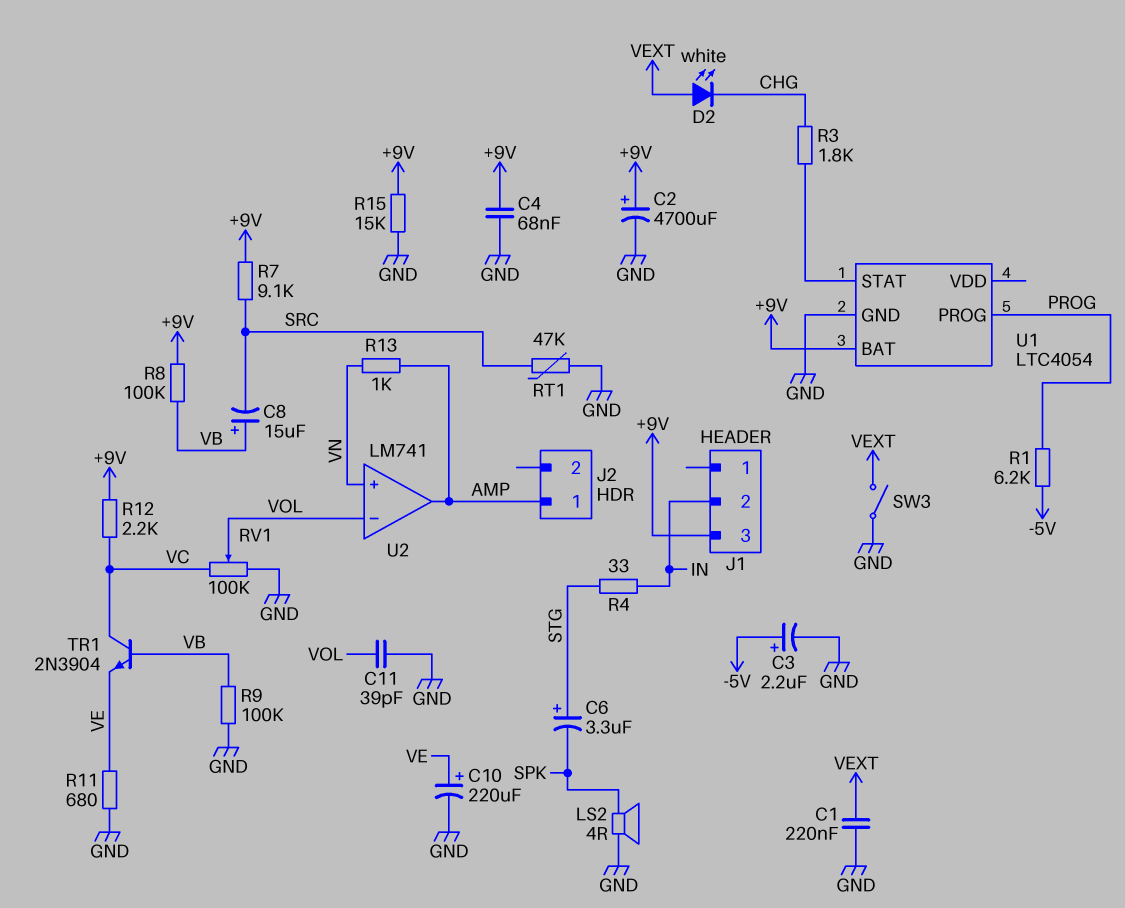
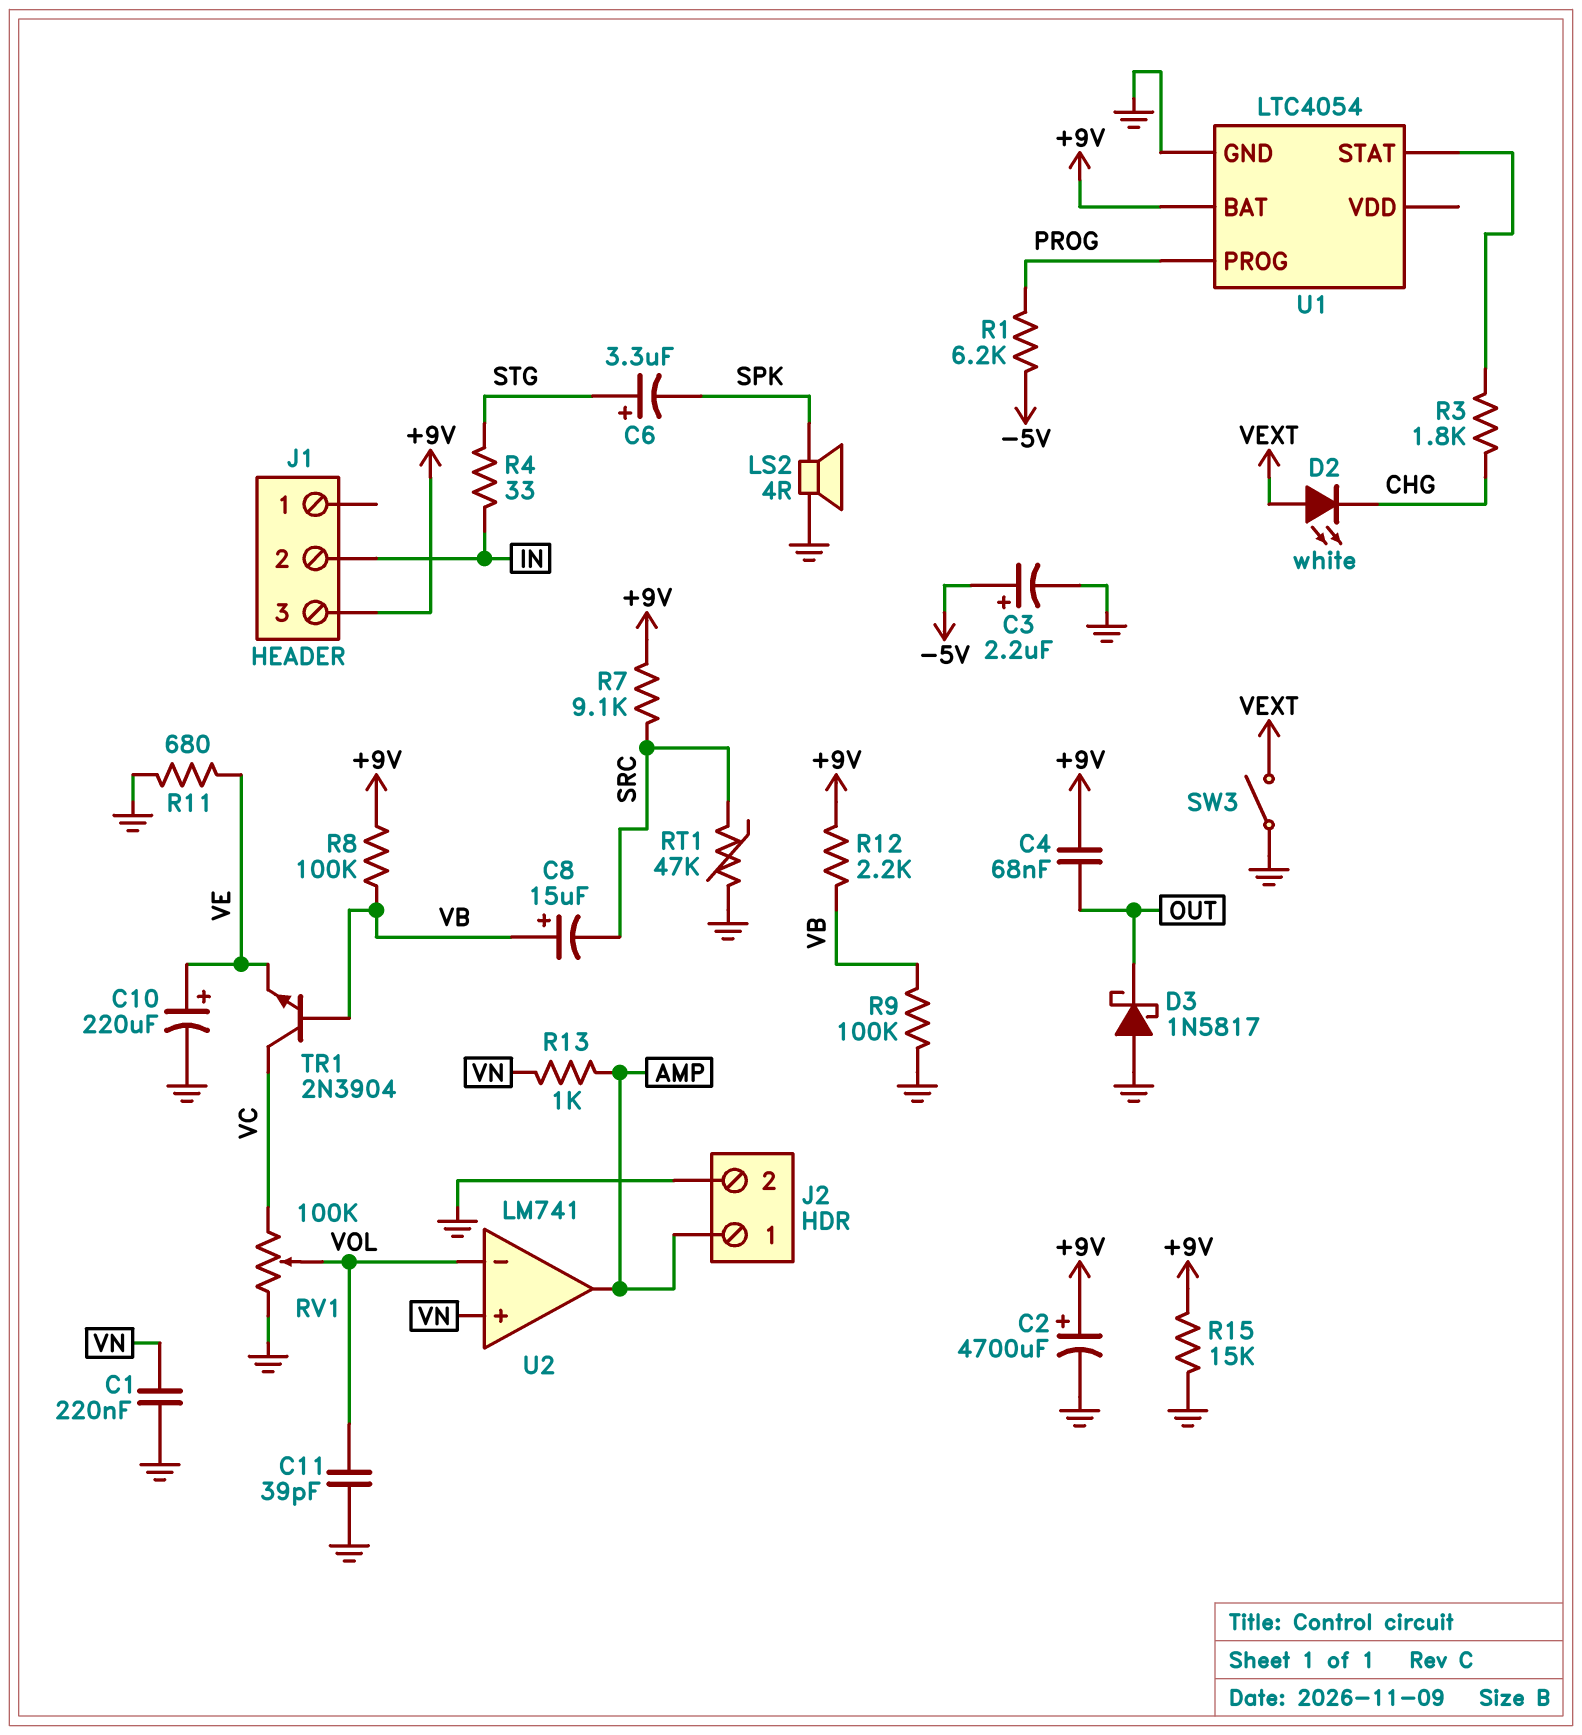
C1: 220nF (GND, VEXT) -> 220nF (GND, VN)
C4: 68nF (+9V, GND) -> 68nF (+9V, OUT)
D3: none -> schottky 1N5817 (A GND, K OUT)
J2 pin 2: none -> GND
R12: 2.2k (+9V, VC) -> 2.2k (+9V, VB)

